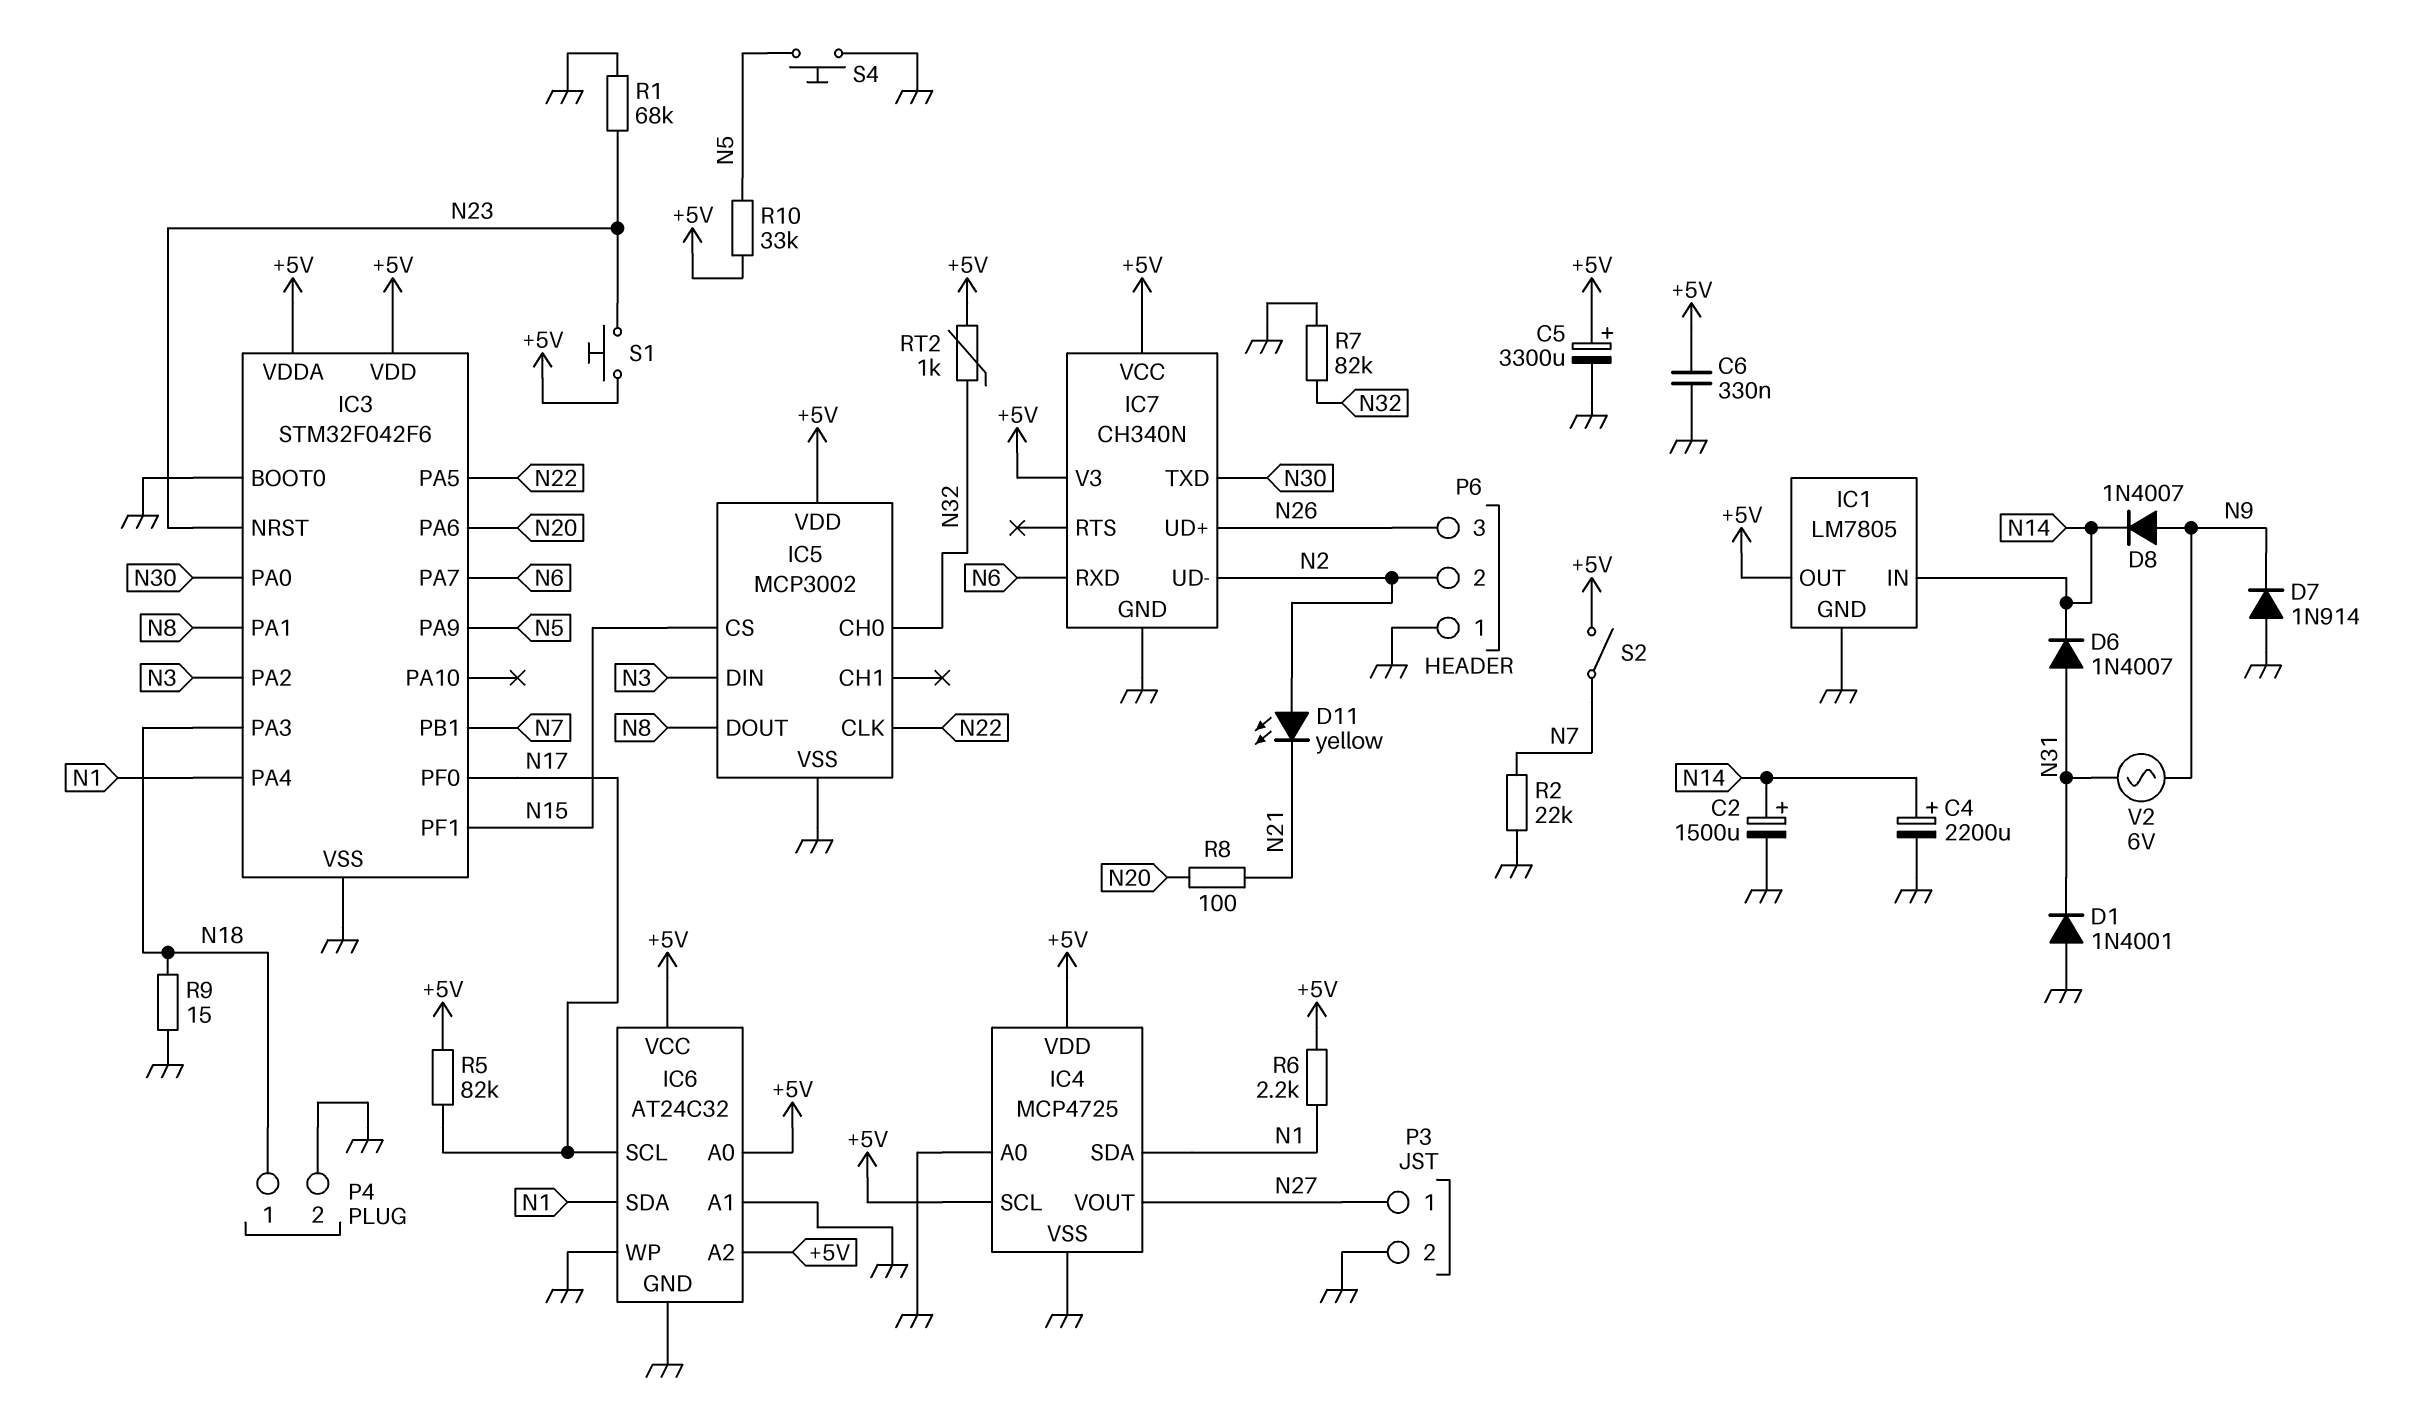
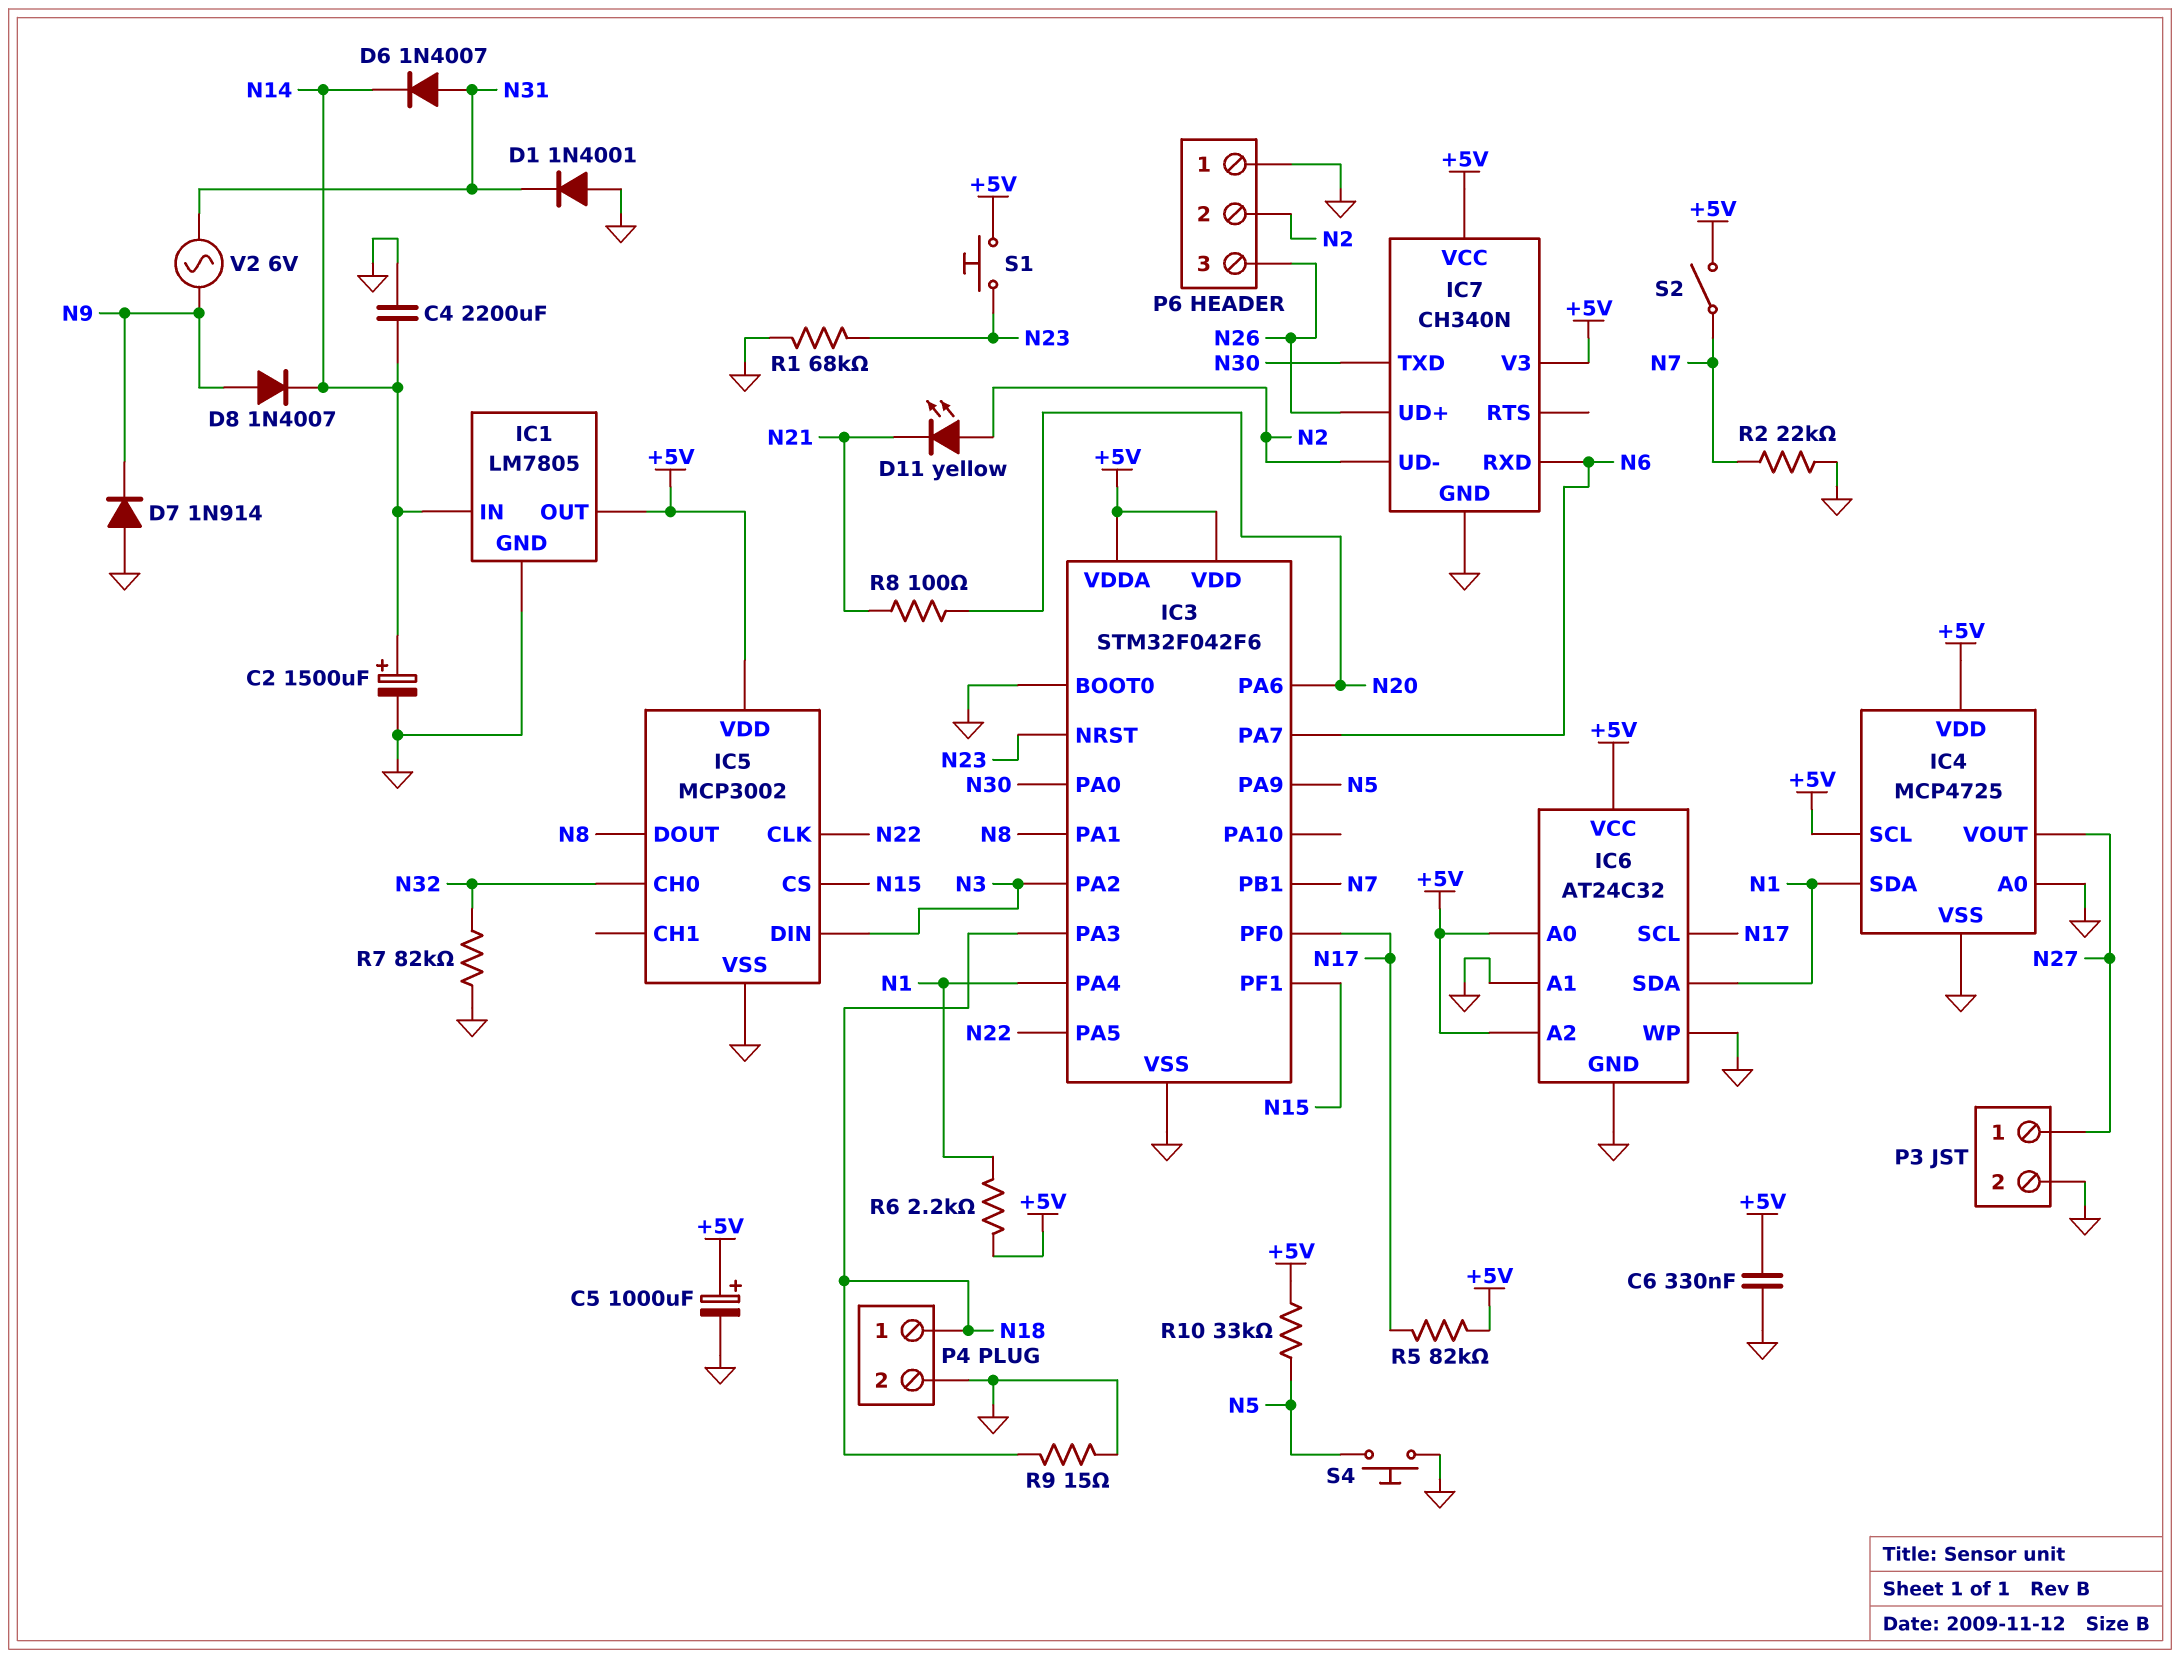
C4: 2200uF (plus N14, minus GND) -> 2200uF (GND, N14)
C5: 3300uF (plus +5V, minus GND) -> 1000uF (plus +5V, minus GND)
RT2: 1k (+5V, N32) -> none

